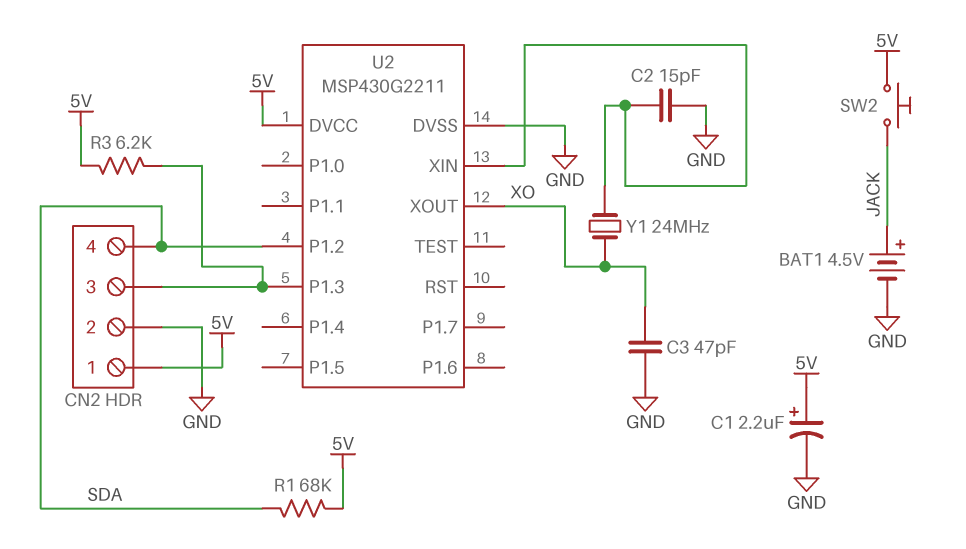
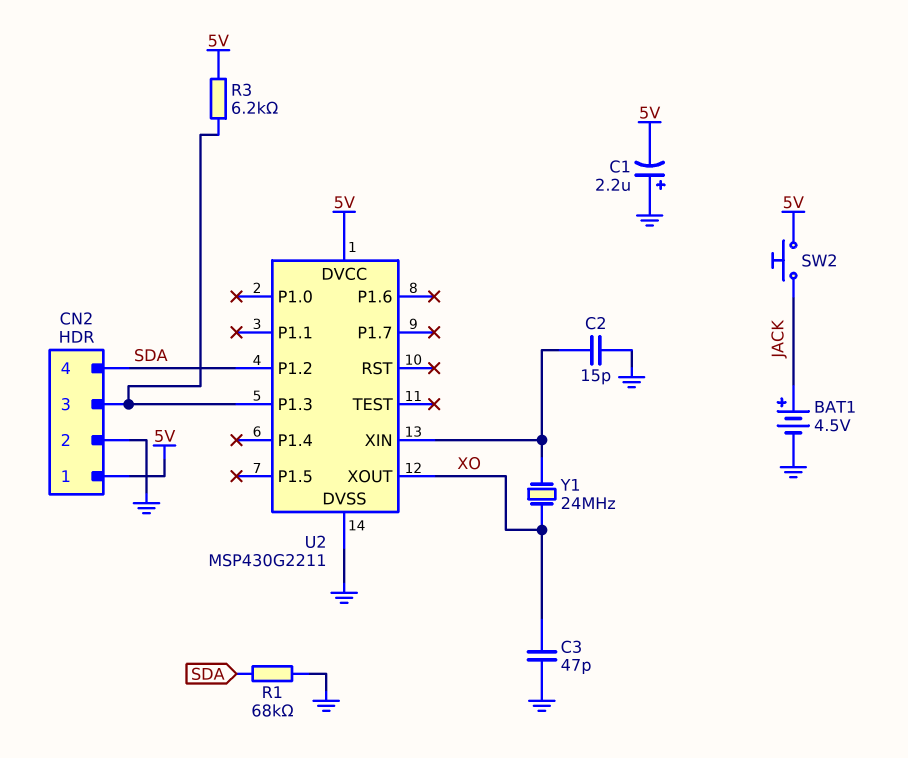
C1: 2.2uF (plus 5V, minus GND) -> 2.2uF (plus GND, minus 5V)
R1: 68k (5V, SDA) -> 68k (GND, SDA)

